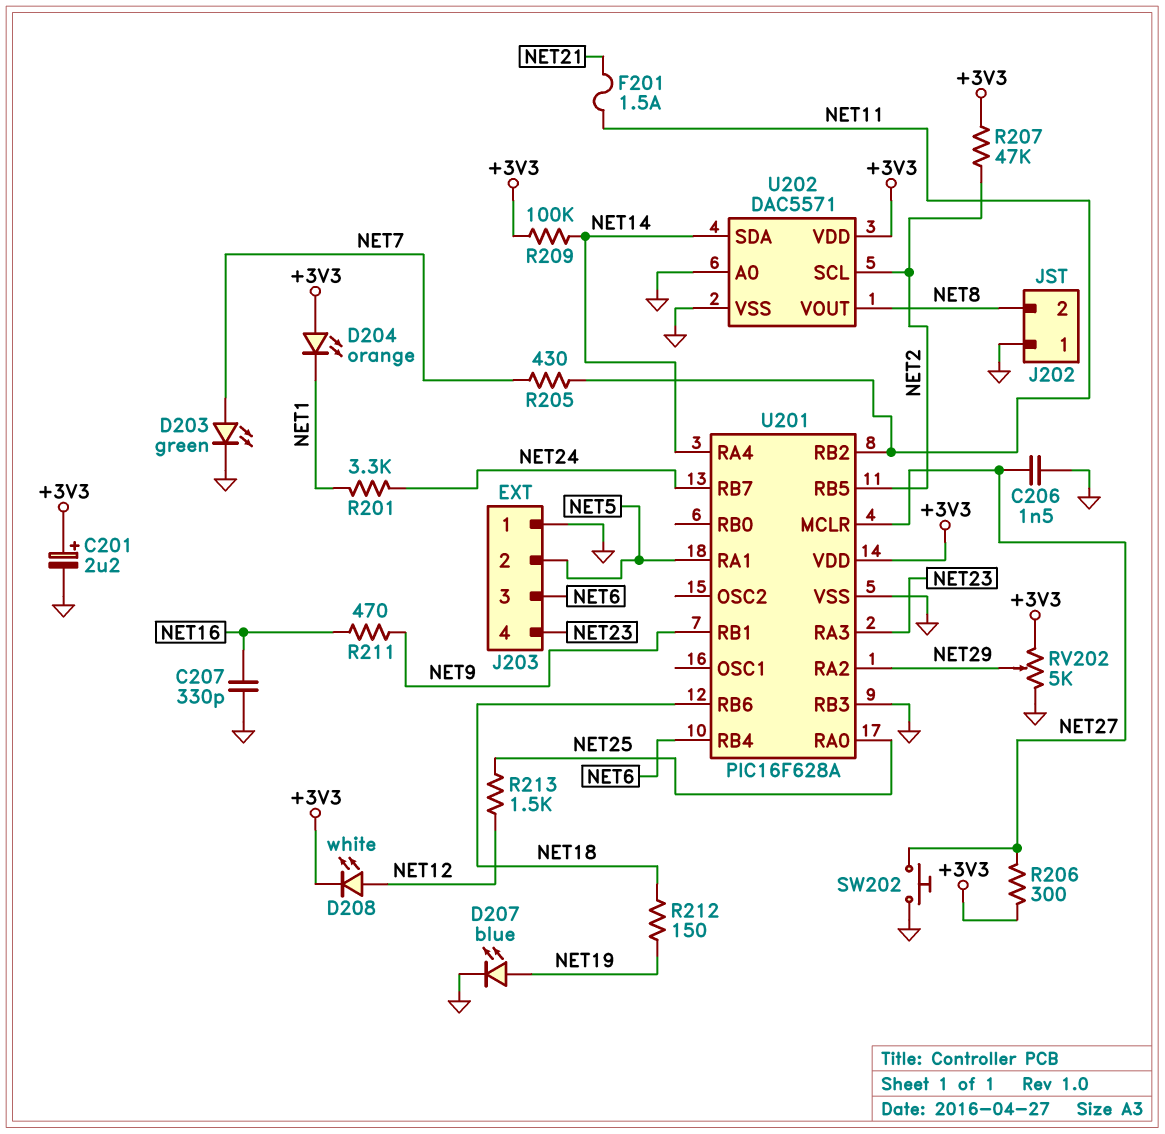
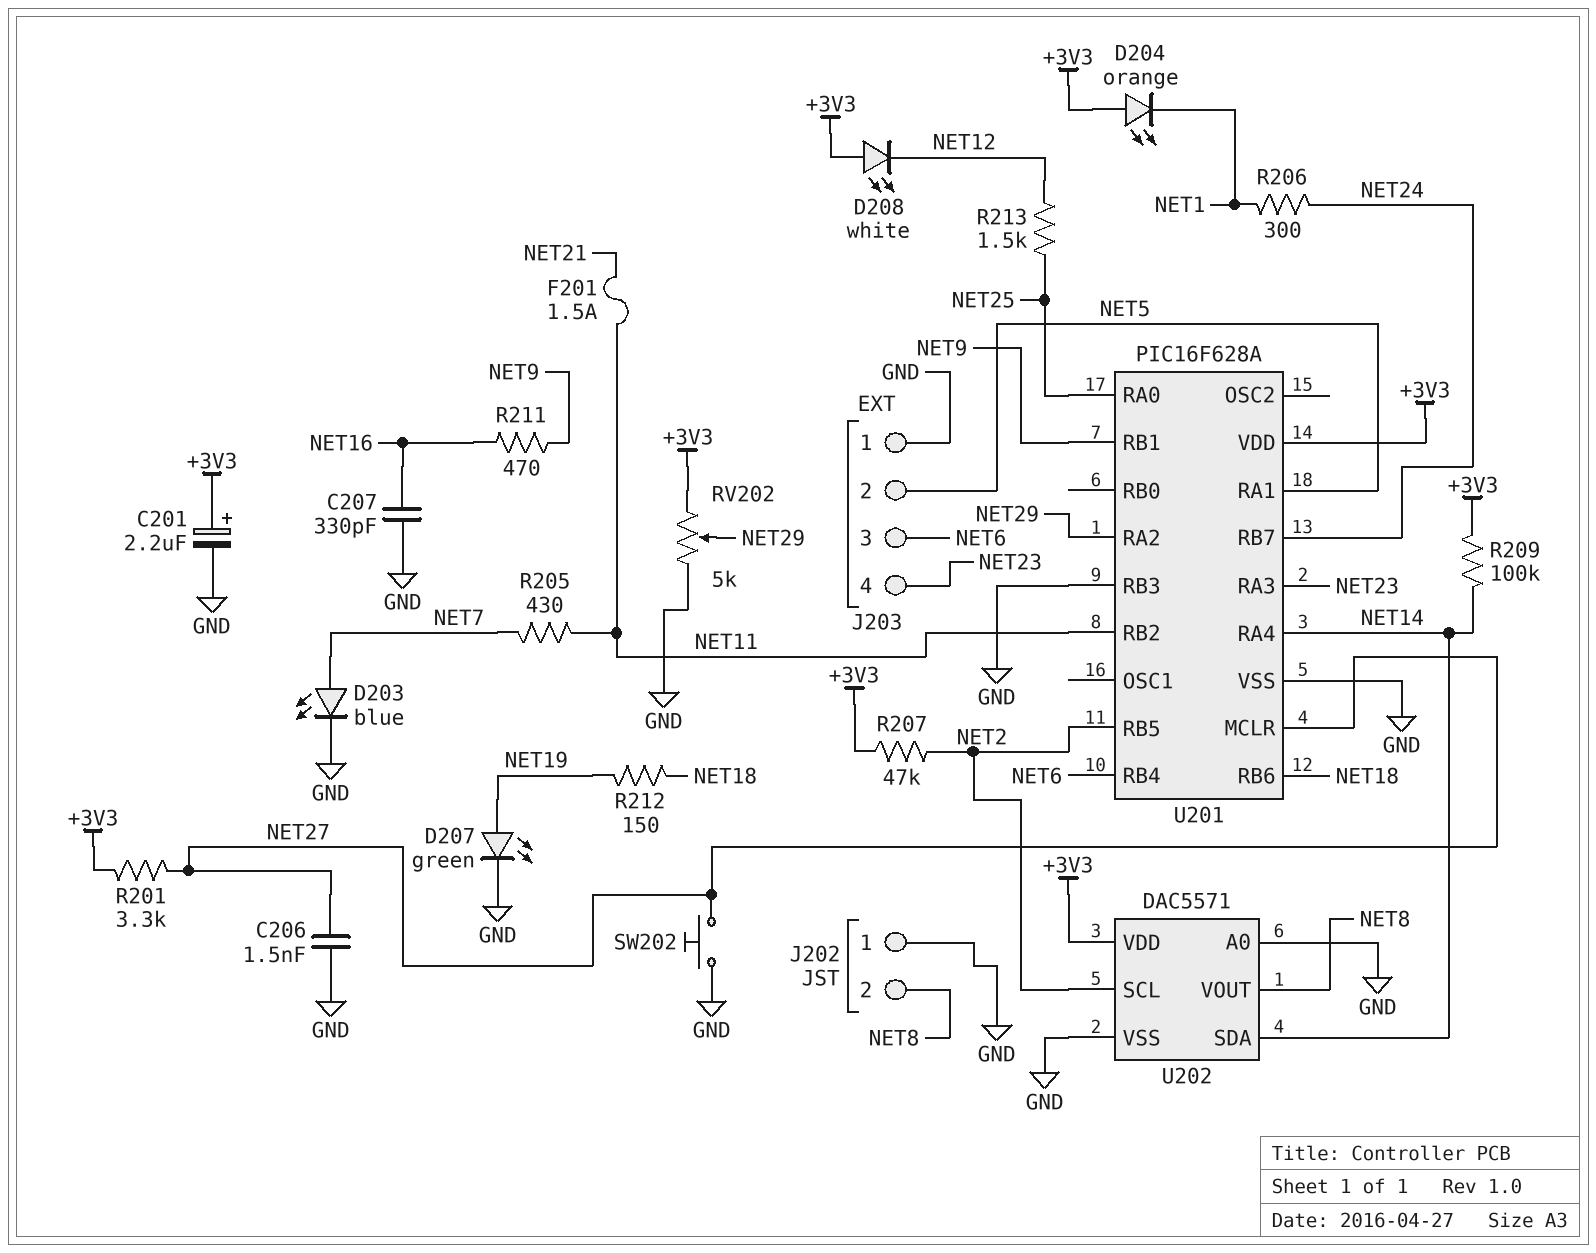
D203: LED green (A NET7, K GND) -> LED blue (A NET7, K GND)
D207: LED blue (A NET19, K GND) -> LED green (A NET19, K GND)
D208: LED white (A NET12, K +3V3) -> LED white (A +3V3, K NET12)
R201: 3.3k (NET1, NET24) -> 3.3k (+3V3, NET27)
R206: 300 (+3V3, NET27) -> 300 (NET1, NET24)

